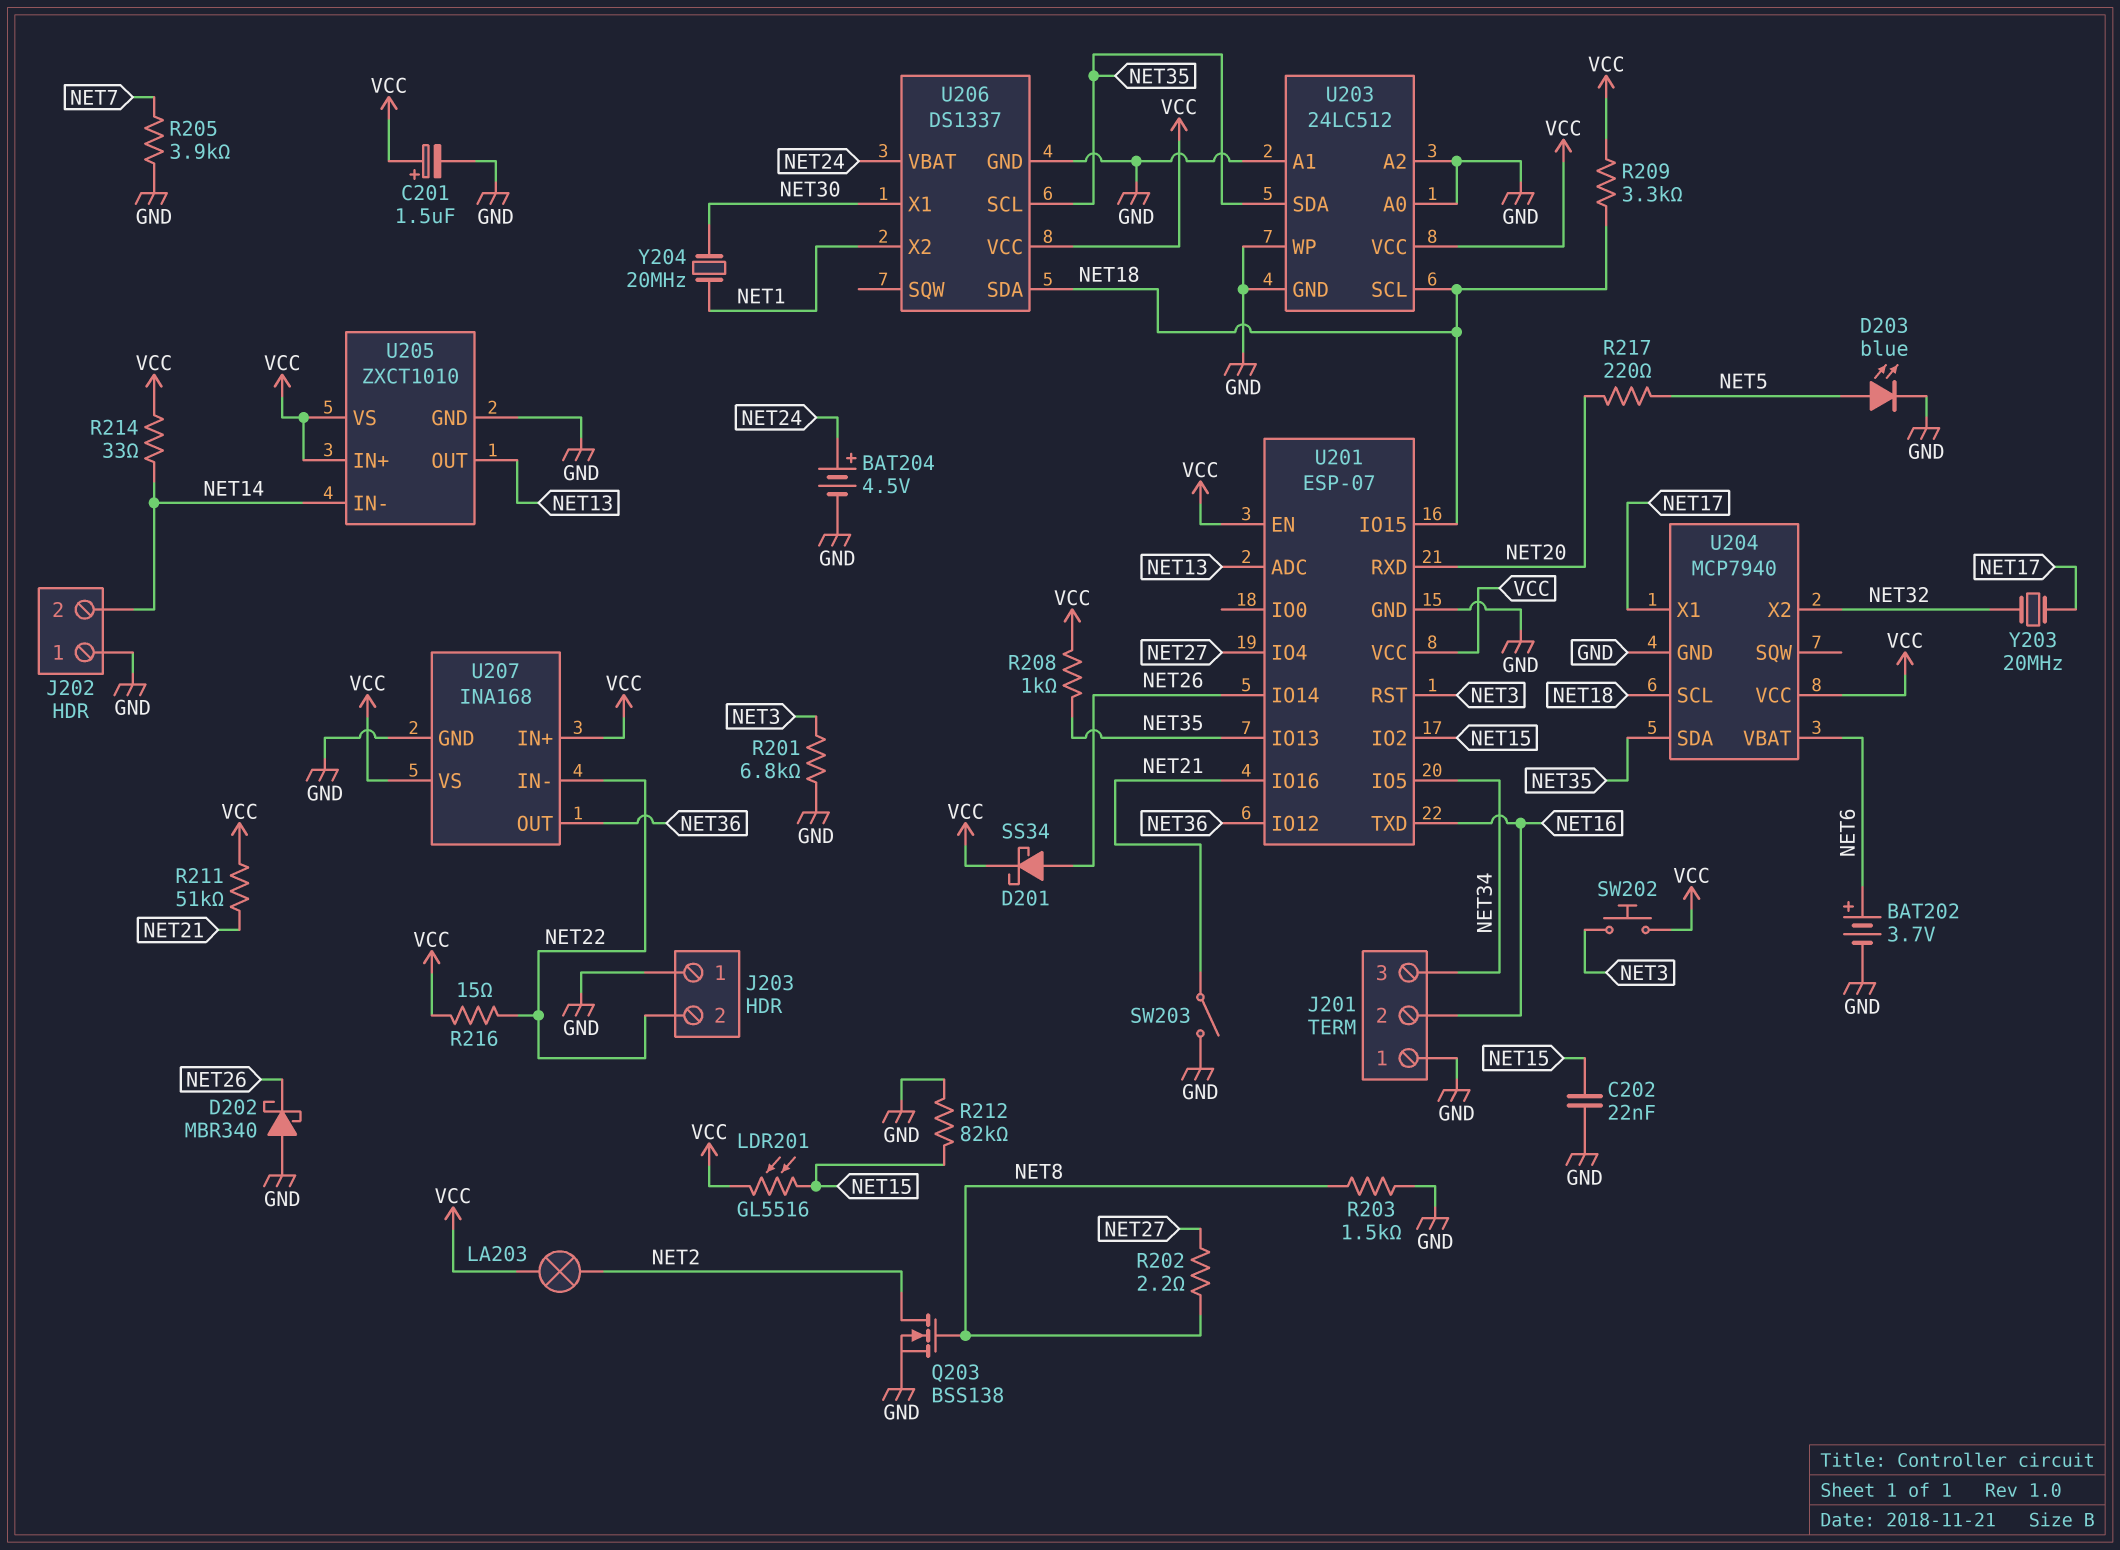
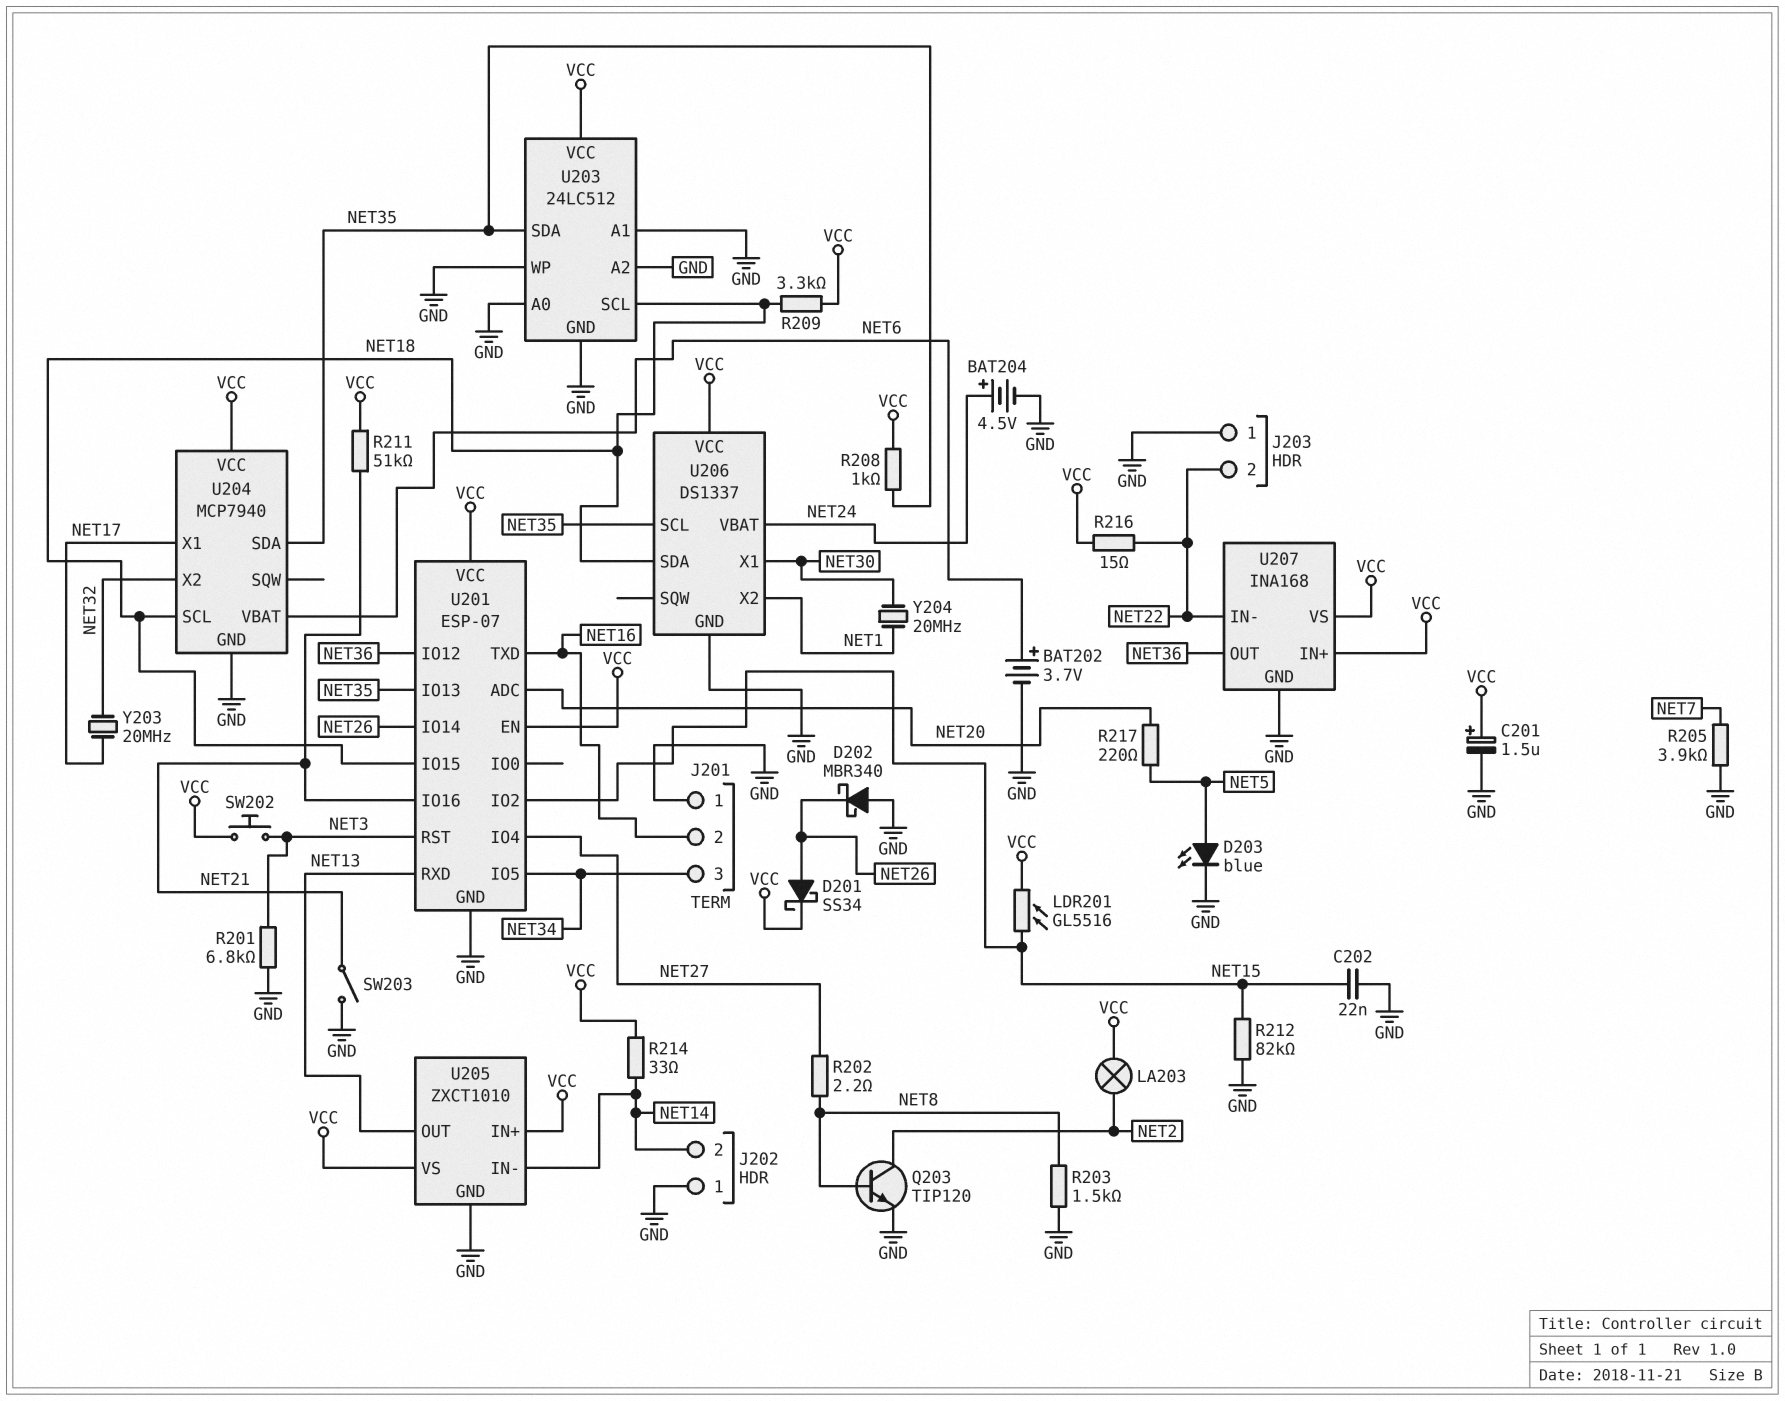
Q203: NMOS BSS138 (G NET8, D NET2, S GND) -> NPN TIP120 (B NET8, C NET2, E GND)
U201 pin ADC: NET13 -> NET20
U201 pin RXD: NET20 -> NET13

